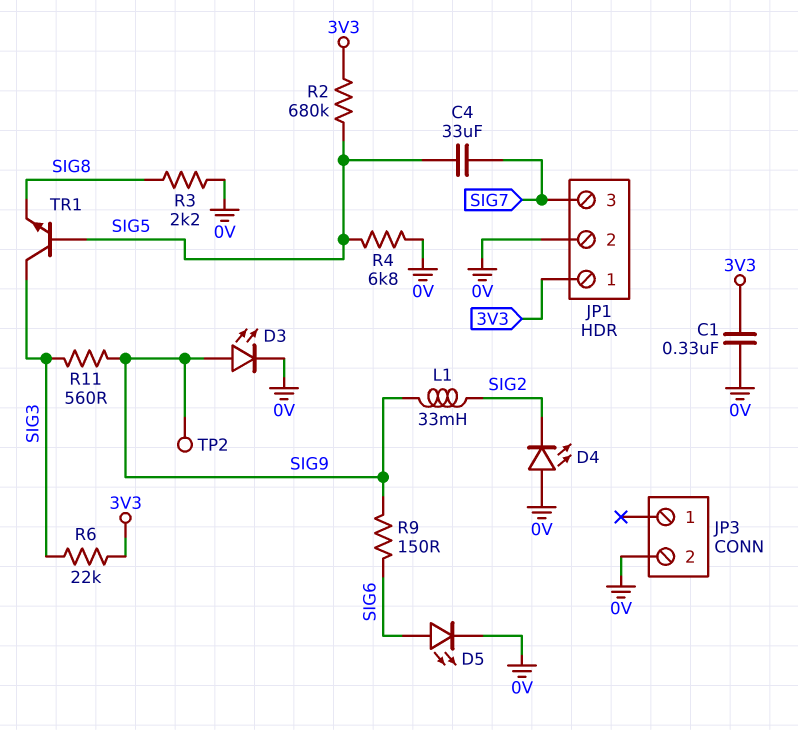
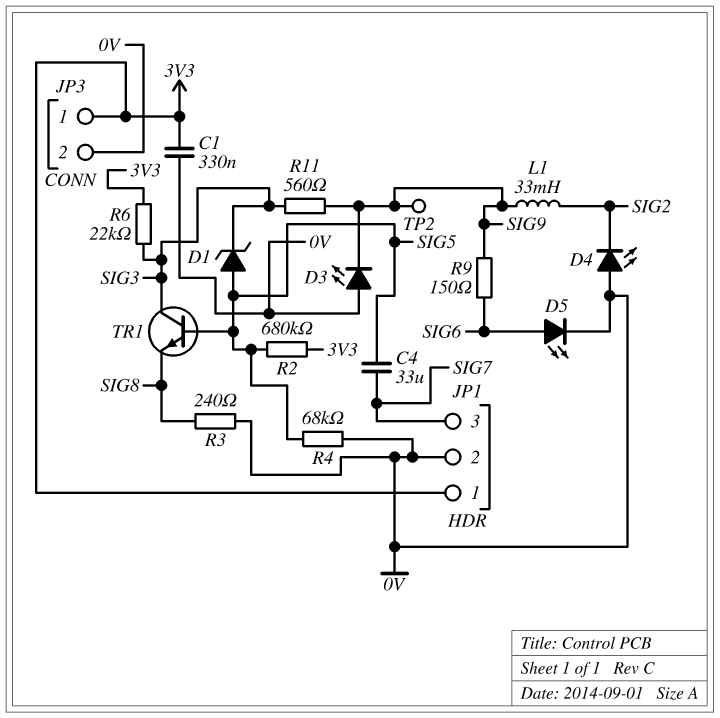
D1: none -> zener (A SIG5, K SIG3)
D3: LED (A SIG9, K 0V) -> LED (A 0V, K SIG9)
JP3 pin 1: none -> 3V3
R3: 2.2k (0V, SIG8) -> 240 (0V, SIG8)
R4: 6.8k (0V, SIG5) -> 68k (0V, SIG5)

